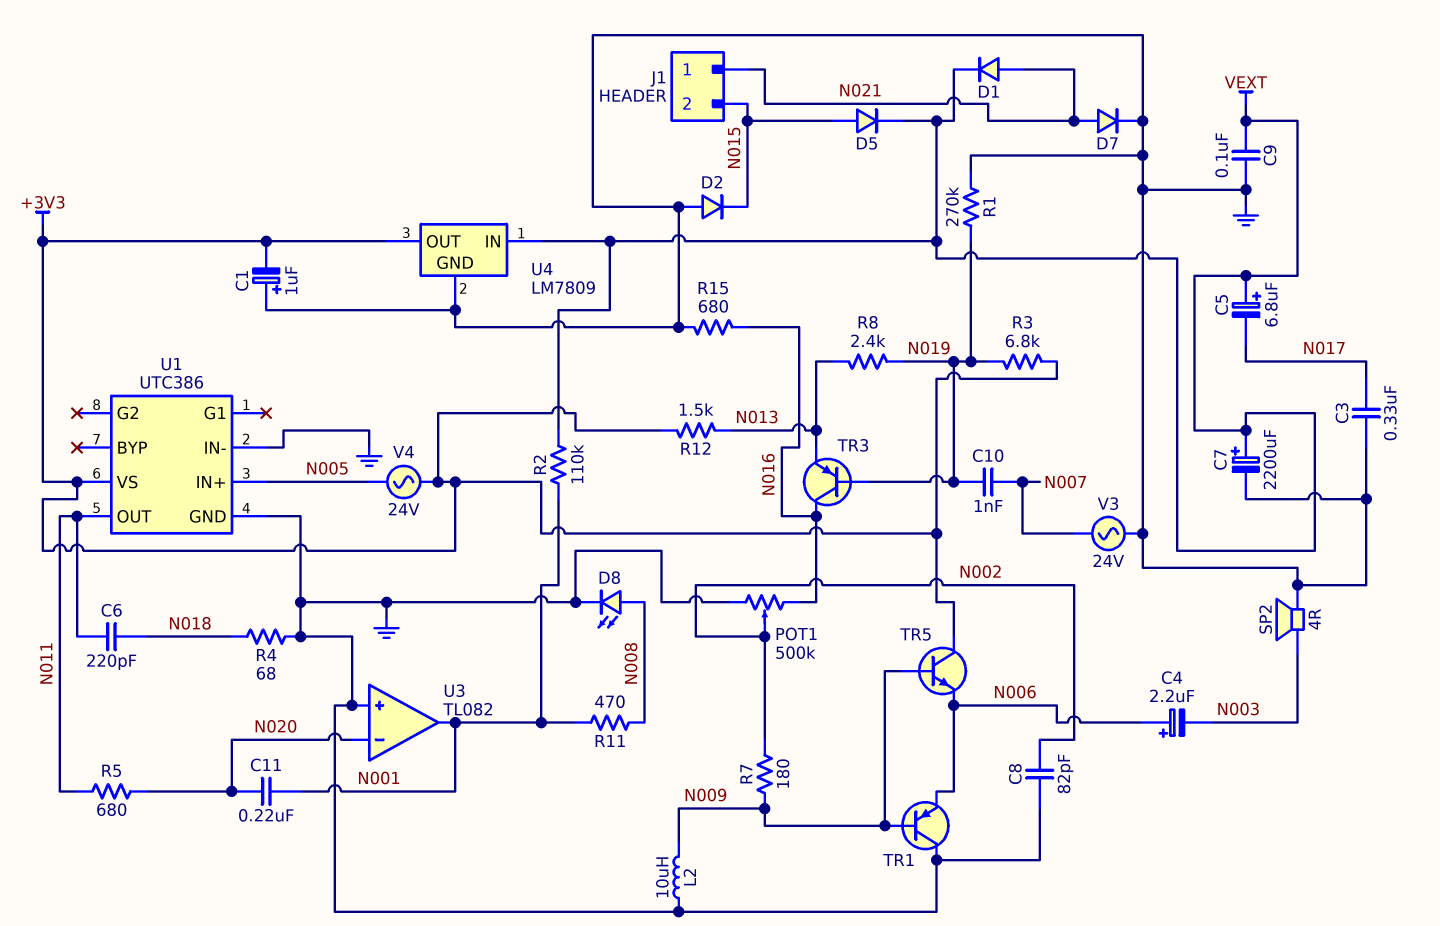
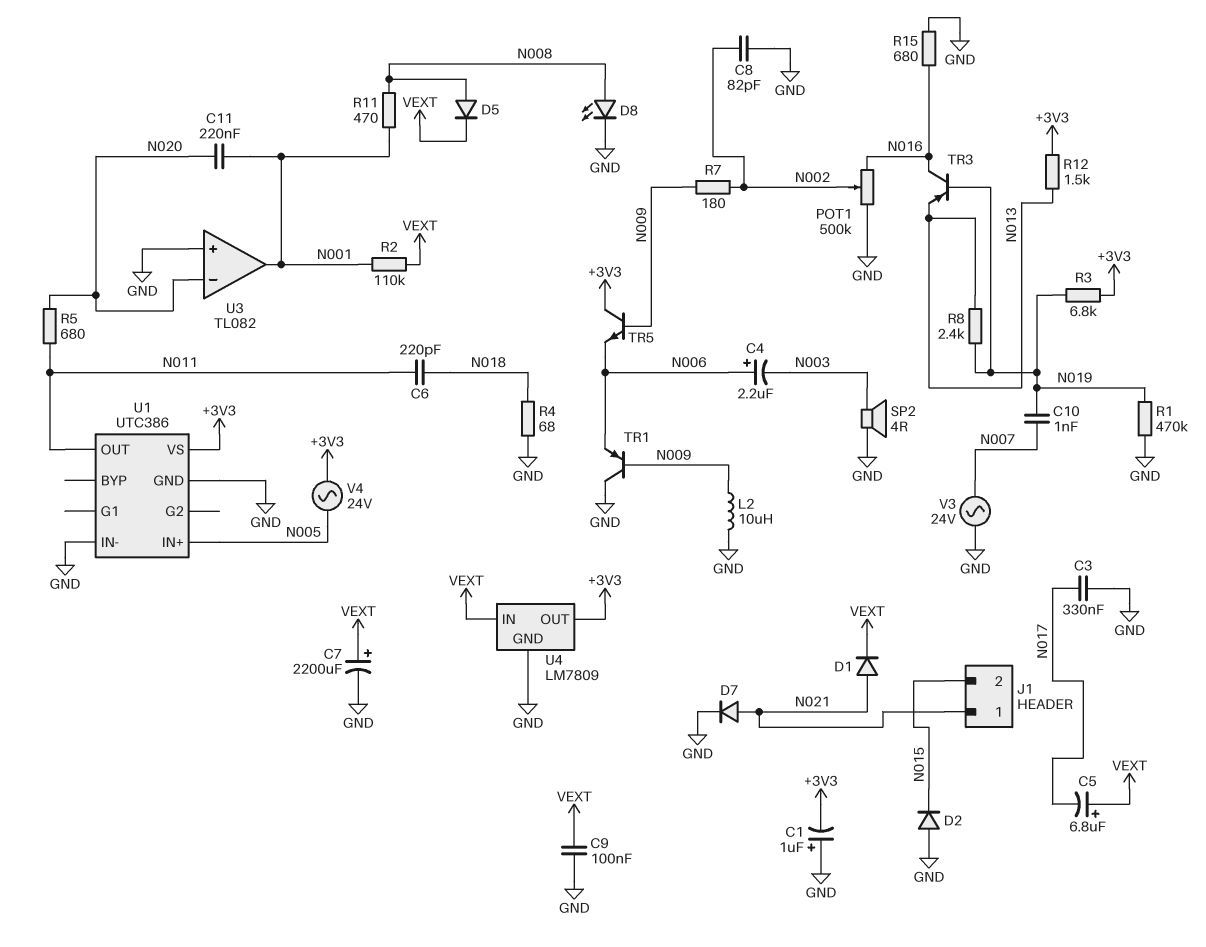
D5: diode (A N015, K VEXT) -> diode (A N008, K VEXT)
R1: 270k (GND, N019) -> 470k (GND, N019)

